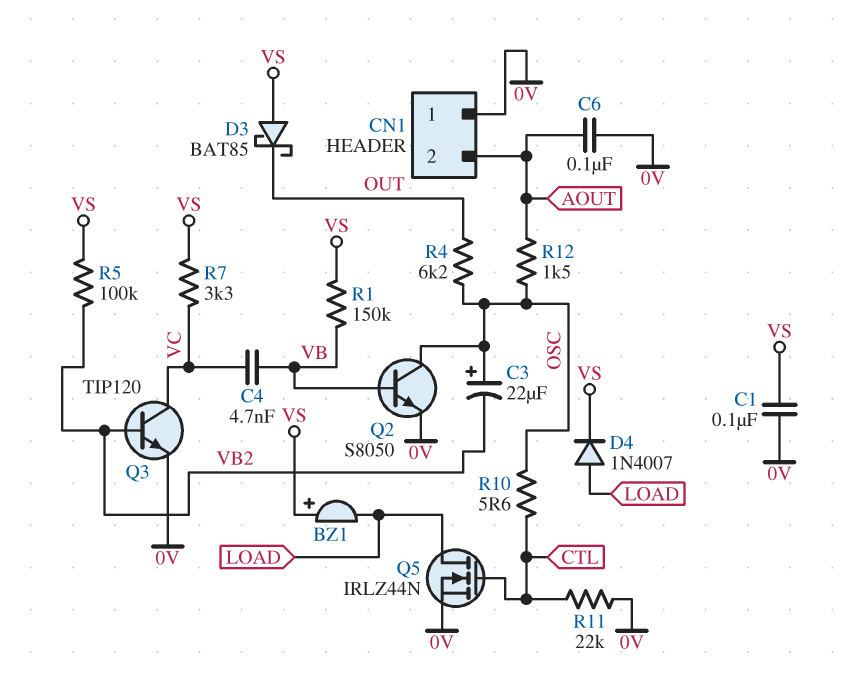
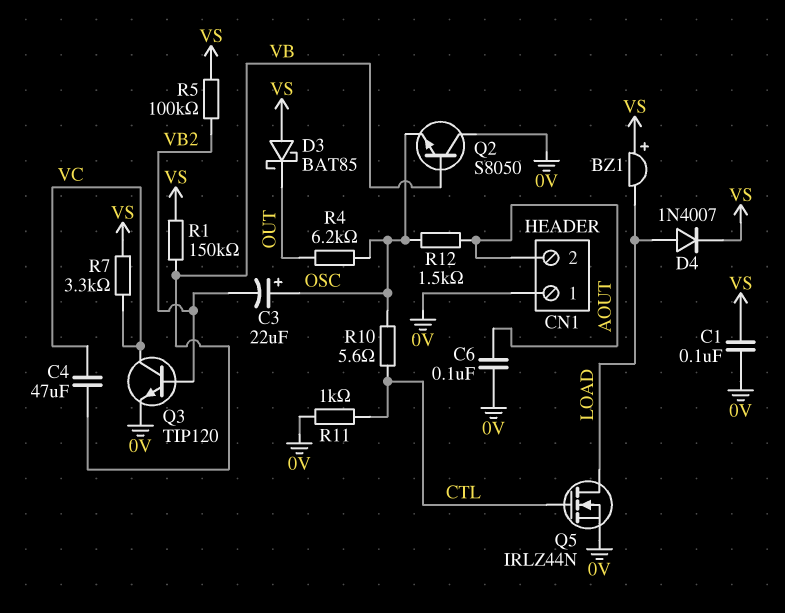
C4: 4.7nF (VB, VC) -> 47uF (VB, VC)
Q2: NPN S8050 (B VB, C OSC, E 0V) -> NPN S8050 (B VB, C 0V, E OSC)
R11: 22k (0V, CTL) -> 1k (0V, CTL)

